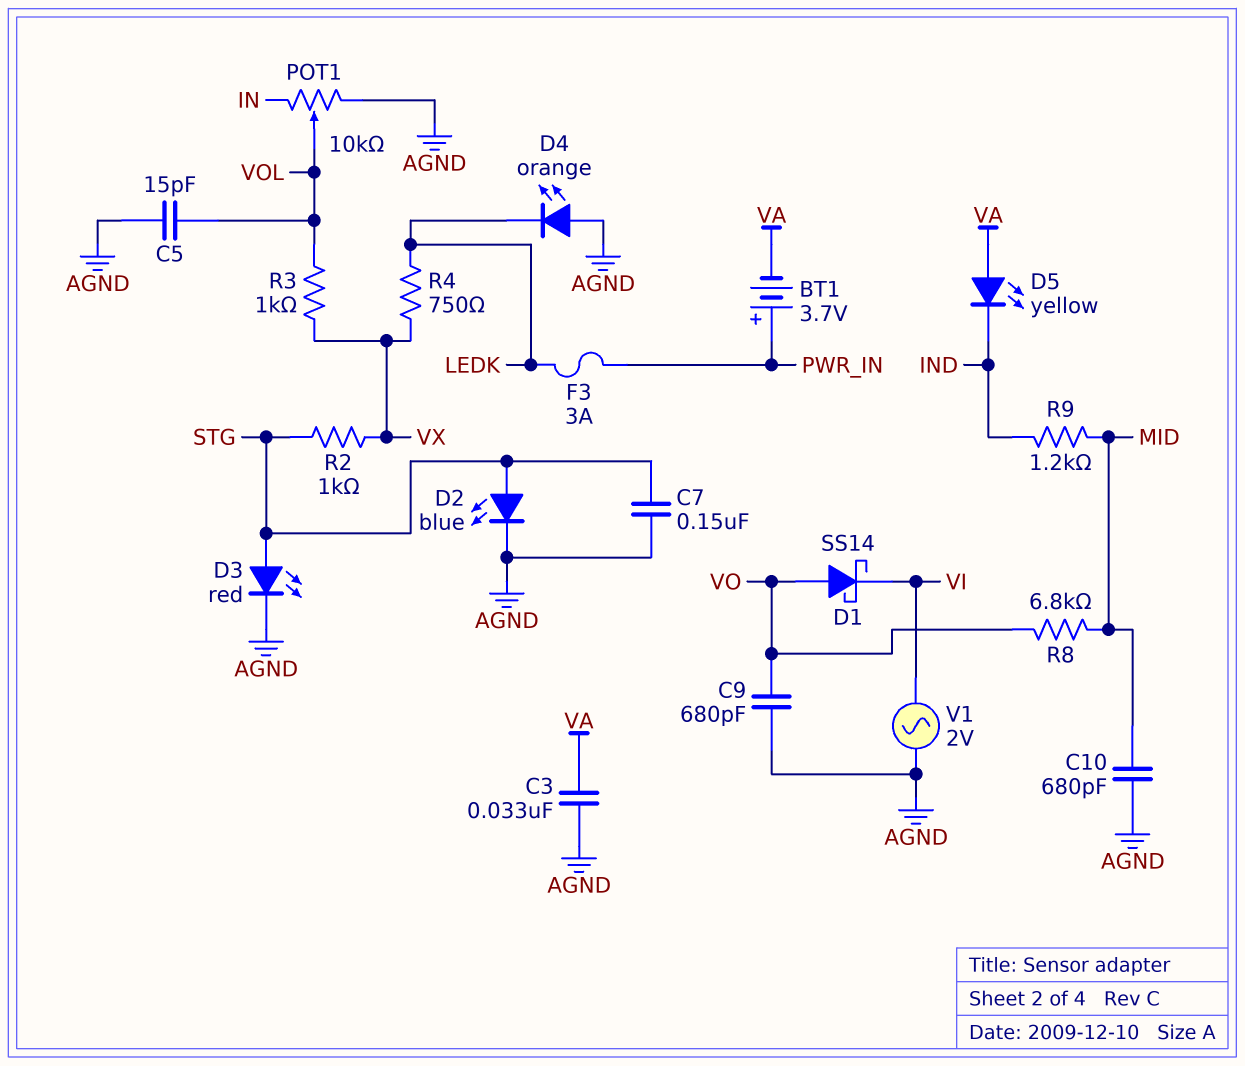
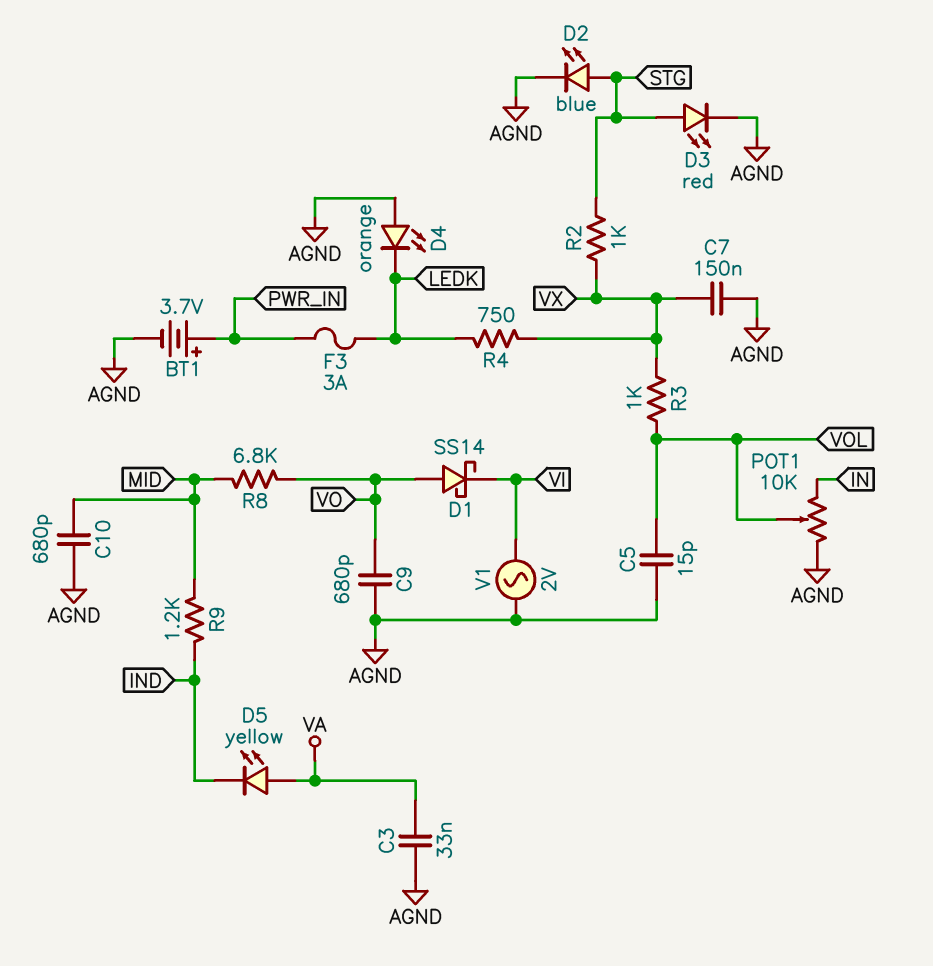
BT1: 3.7V (plus PWR_IN, minus VA) -> 3.7V (plus PWR_IN, minus AGND)
C7: 150nF (AGND, STG) -> 150nF (AGND, VX)

